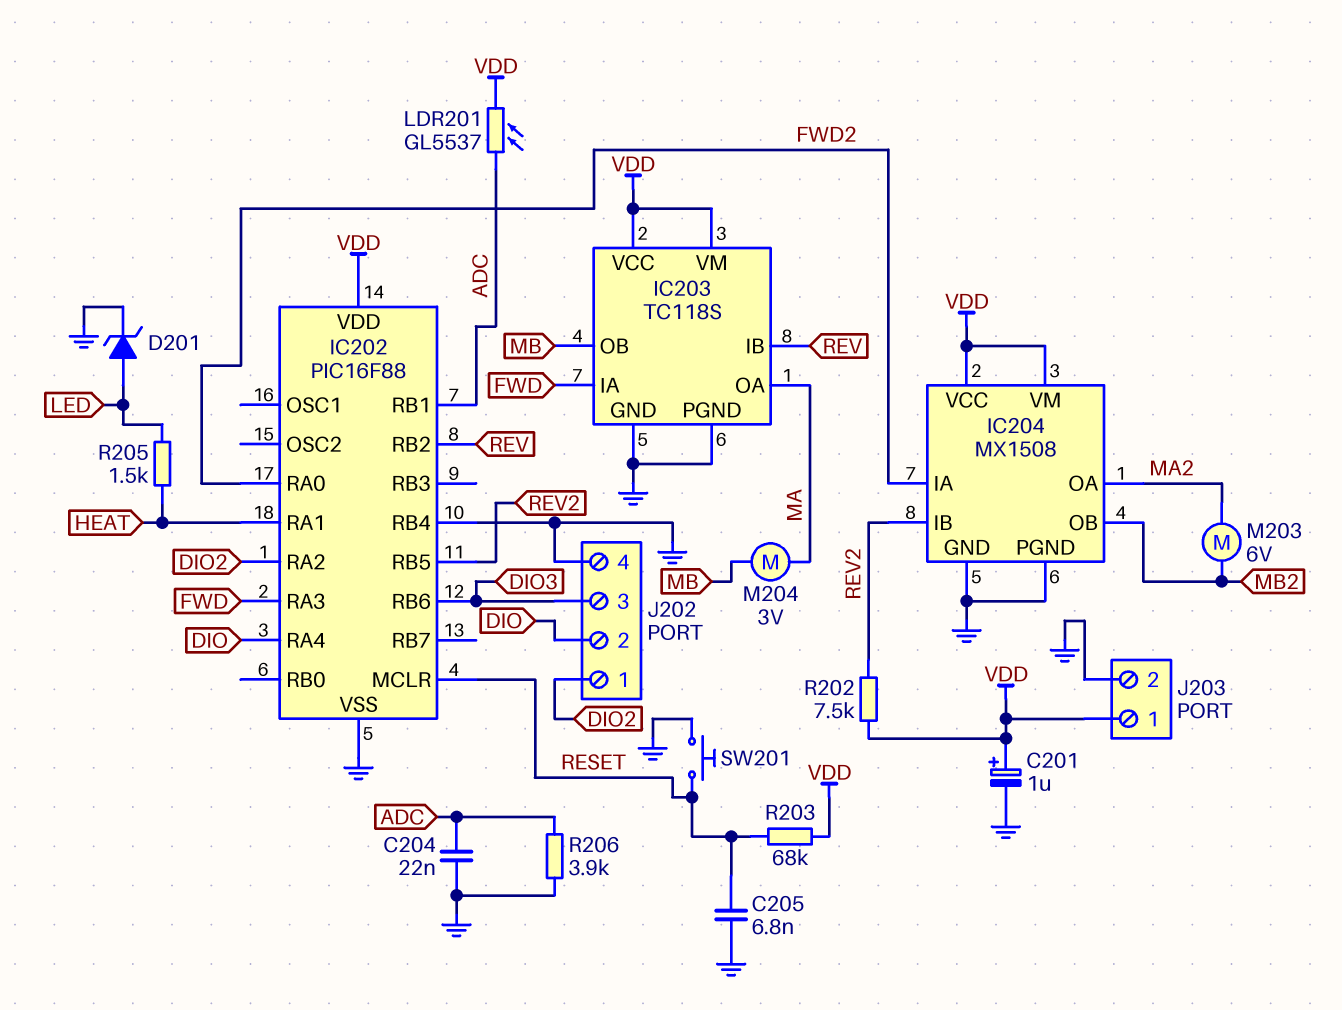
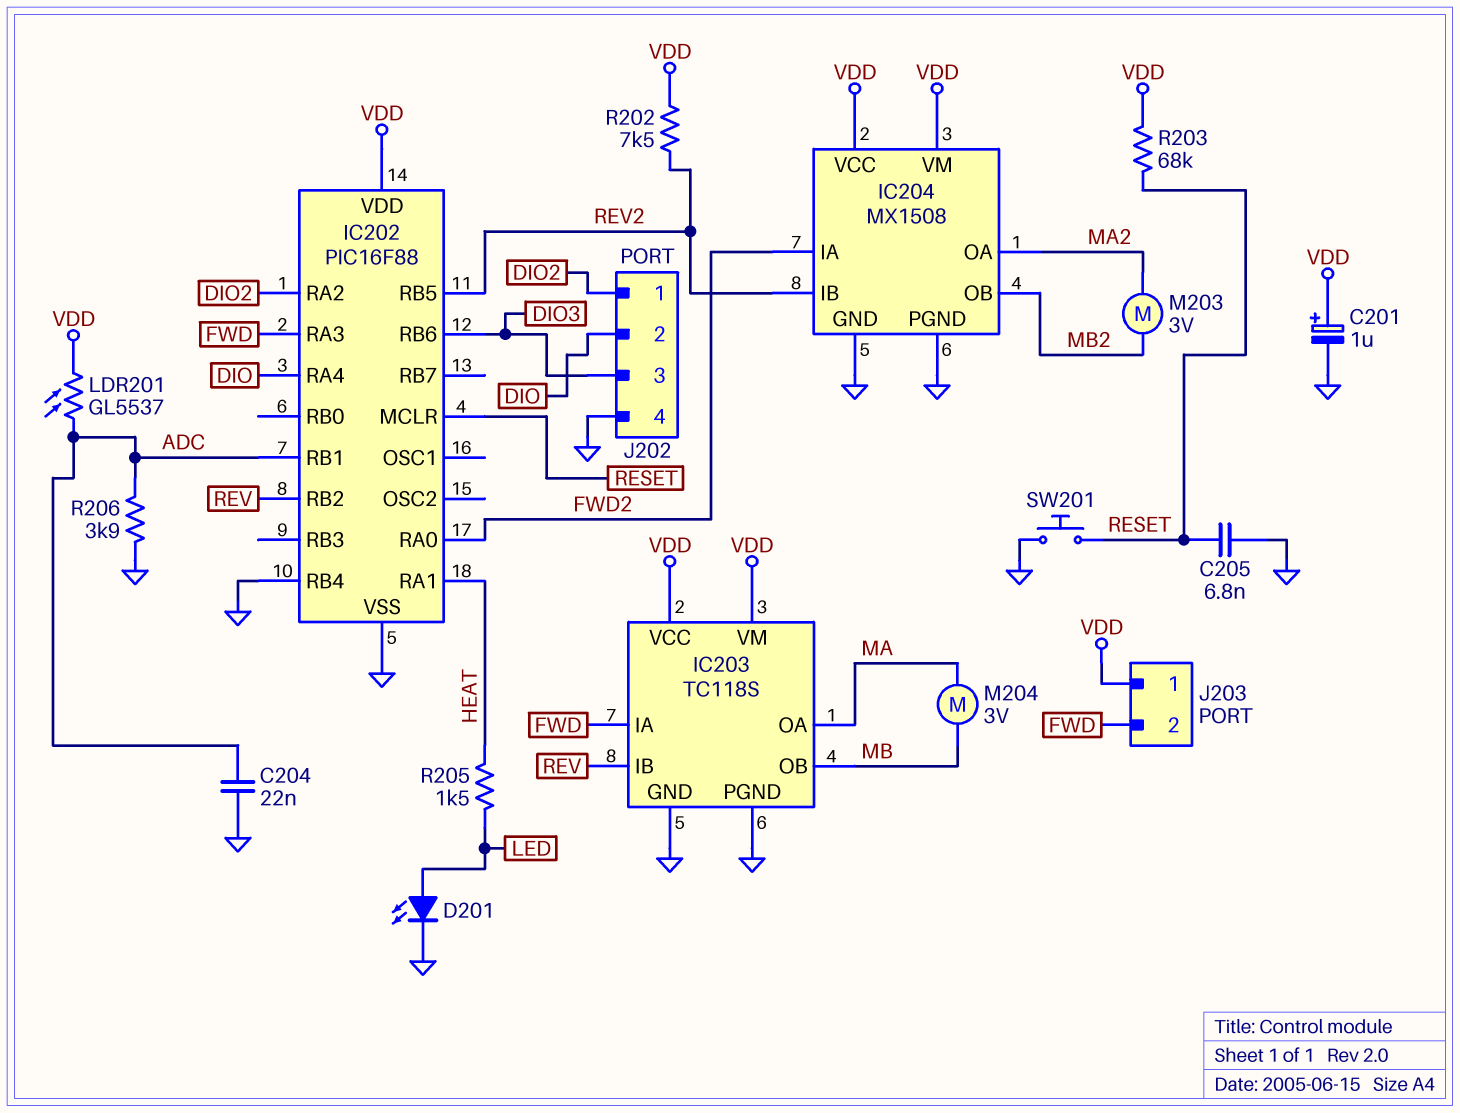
D201: zener (A LED, K GND) -> LED (A LED, K GND)
J203 pin 2: GND -> FWD
M203: motor 6V (MA2, MB2) -> motor 3V (MA2, MB2)

